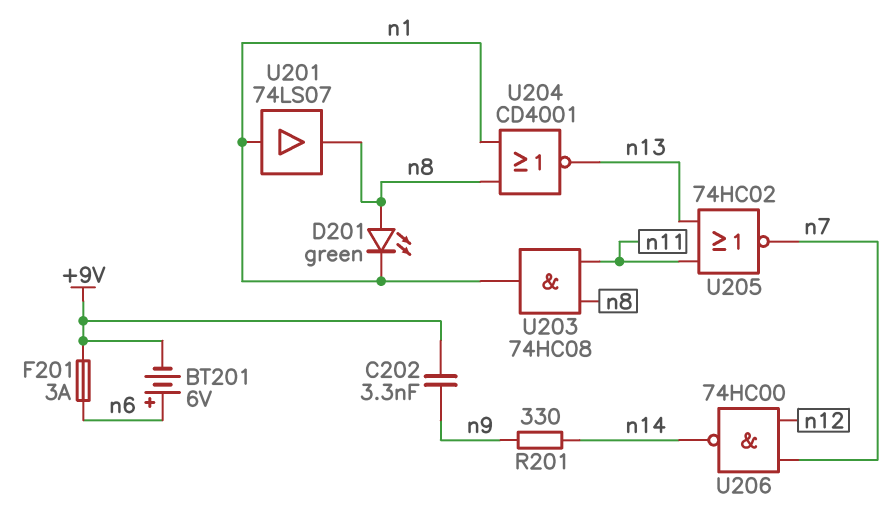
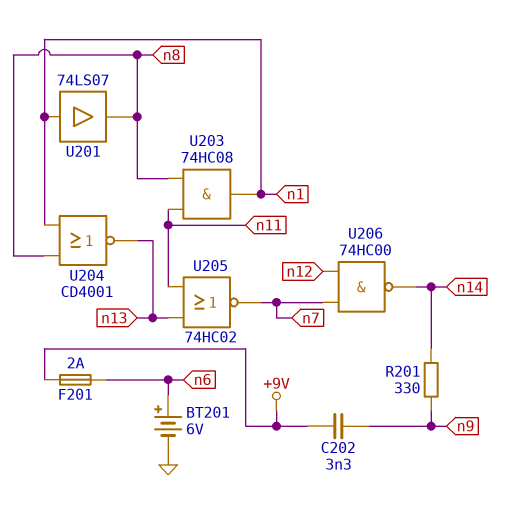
BT201: 6V (plus n6, minus +9V) -> 6V (plus n6, minus GND)
D201: LED green (A n8, K n1) -> none
F201: 3A (+9V, n6) -> 2A (+9V, n6)

